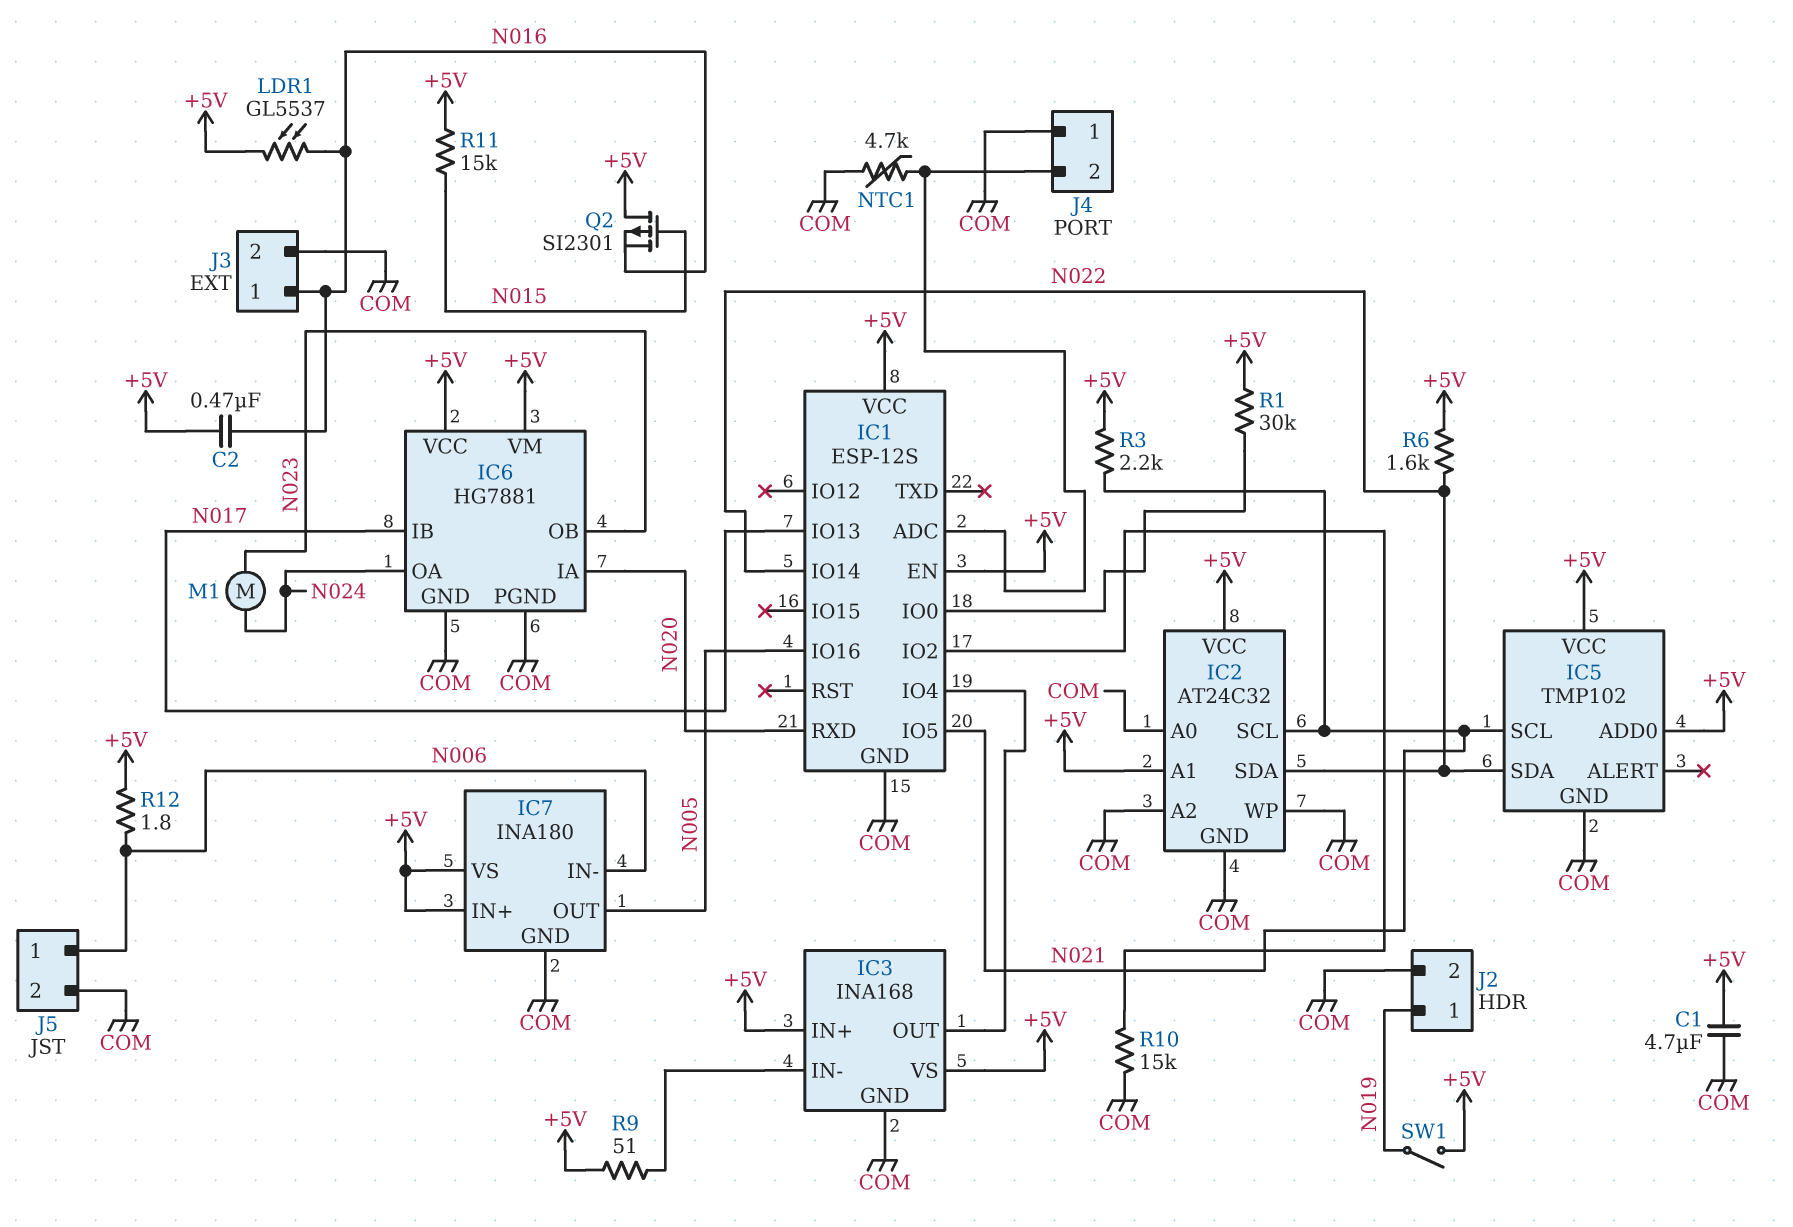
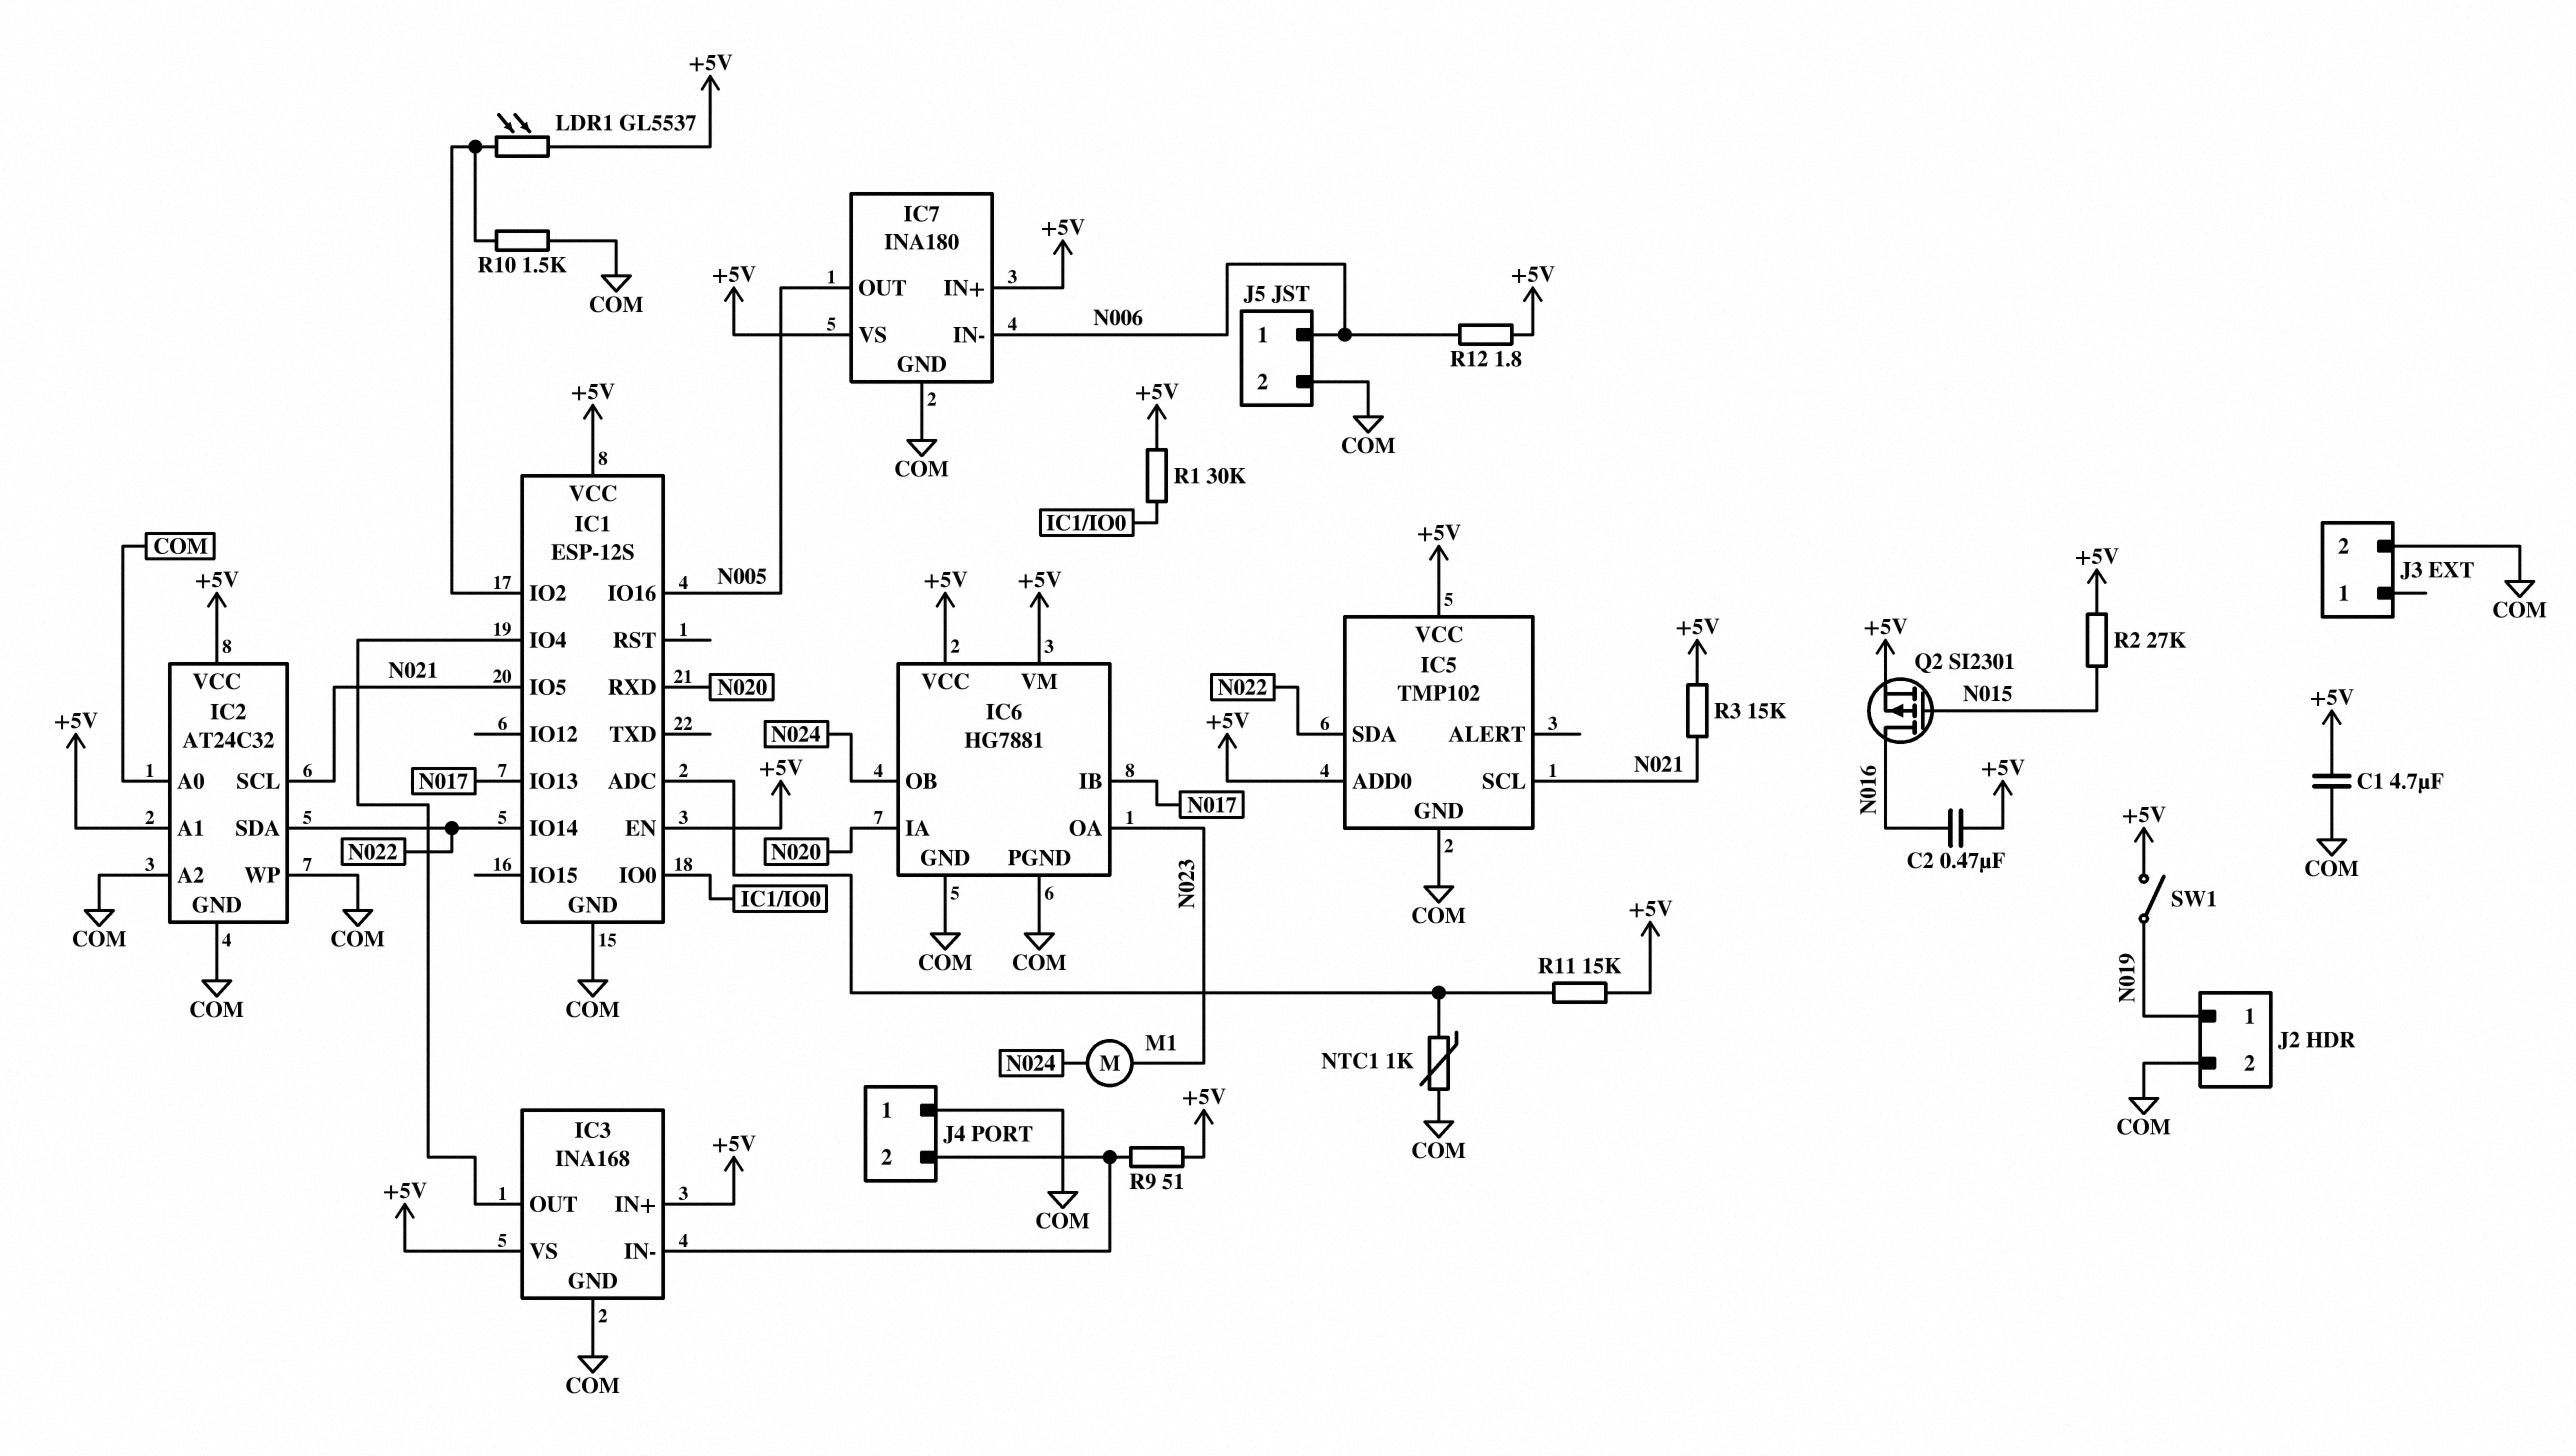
IC6 pin OA: N024 -> N023
IC6 pin OB: N023 -> N024
J3 pin 1: N016 -> none
J4 pin 2: IC1/ADC -> IC3/IN-
LDR1: GL5537 (+5V, N016) -> GL5537 (+5V, IC1/IO2)
NTC1: 4.7k (COM, IC1/ADC) -> 1k (COM, IC1/ADC)
Q2: PMOS SI2301 (G N015, D +5V, S N016) -> PMOS SI2301 (G N015, D N016, S +5V)
R2: none -> 27k (+5V, N015)
R3: 2.2k (+5V, N021) -> 15k (+5V, N021)
R6: 1.6k (+5V, N022) -> none
R10: 15k (COM, IC1/IO2) -> 1.5k (COM, IC1/IO2)
R11: 15k (+5V, N015) -> 15k (+5V, IC1/ADC)

